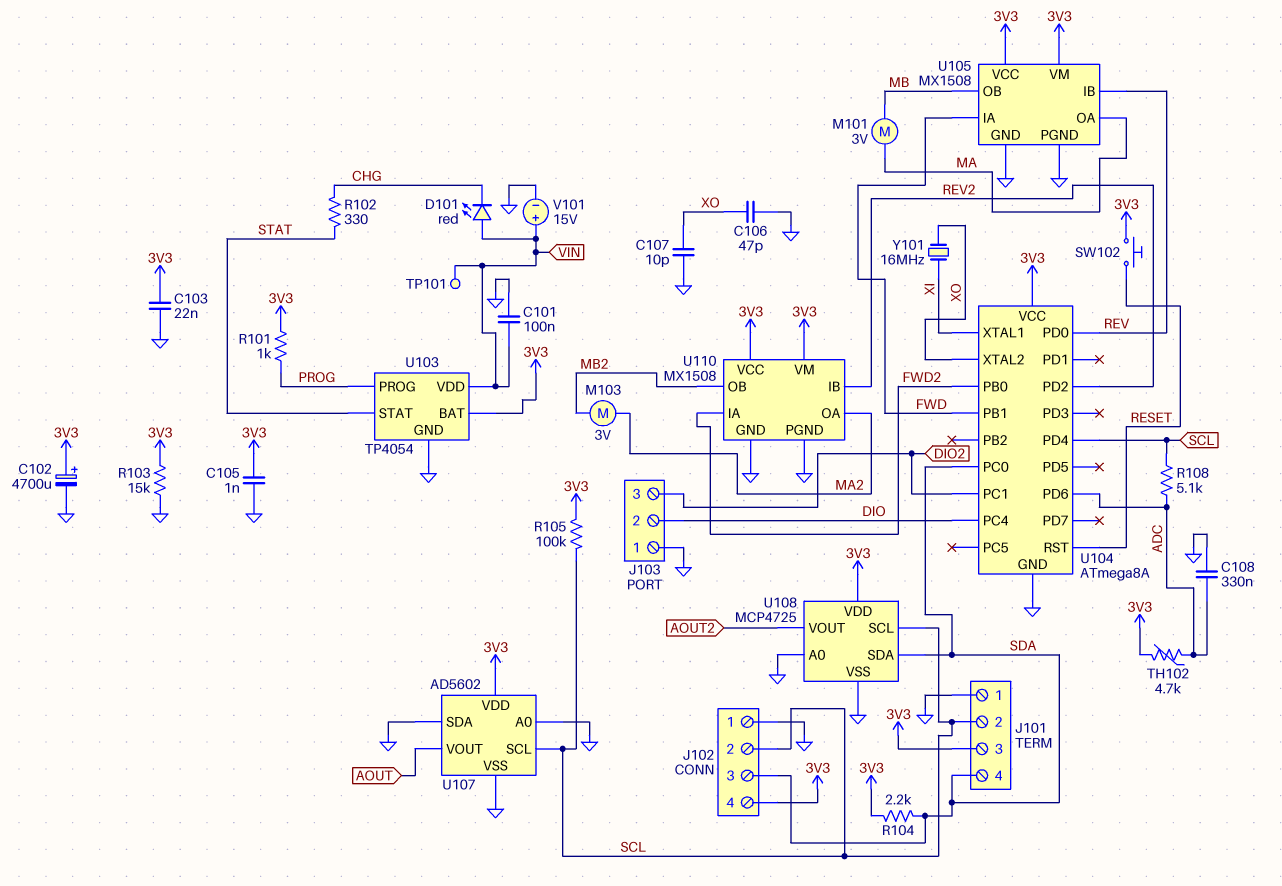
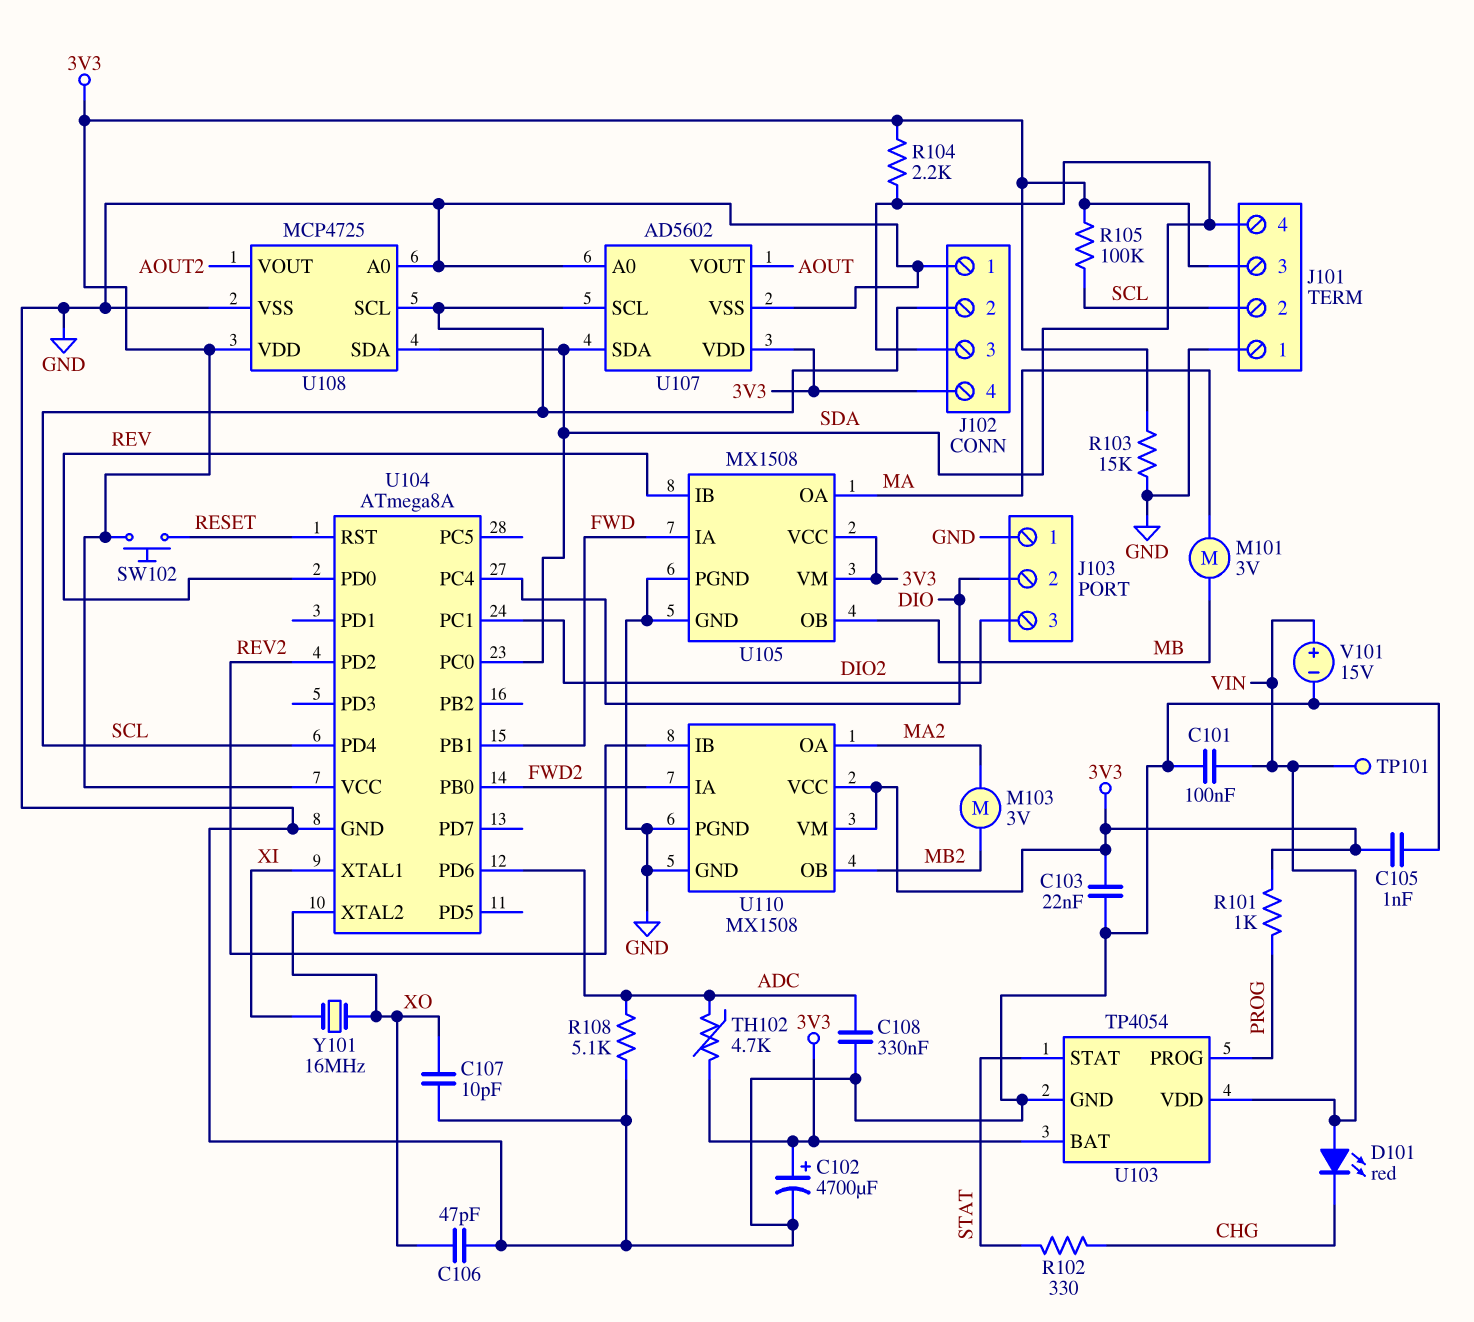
R108: 5.1k (ADC, SCL) -> 5.1k (ADC, GND)
U107 pin SDA: GND -> SDA

